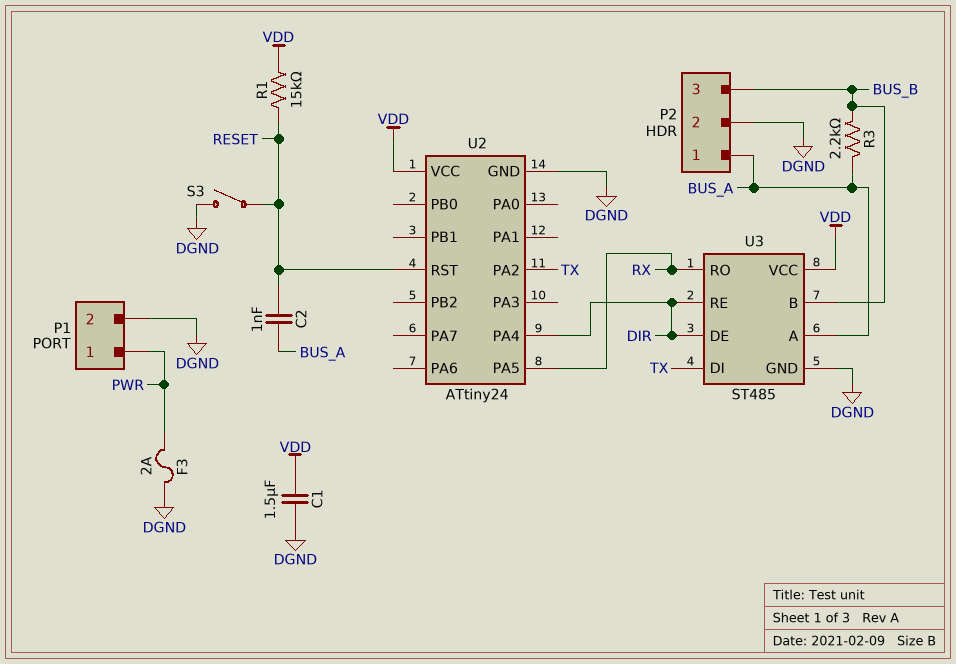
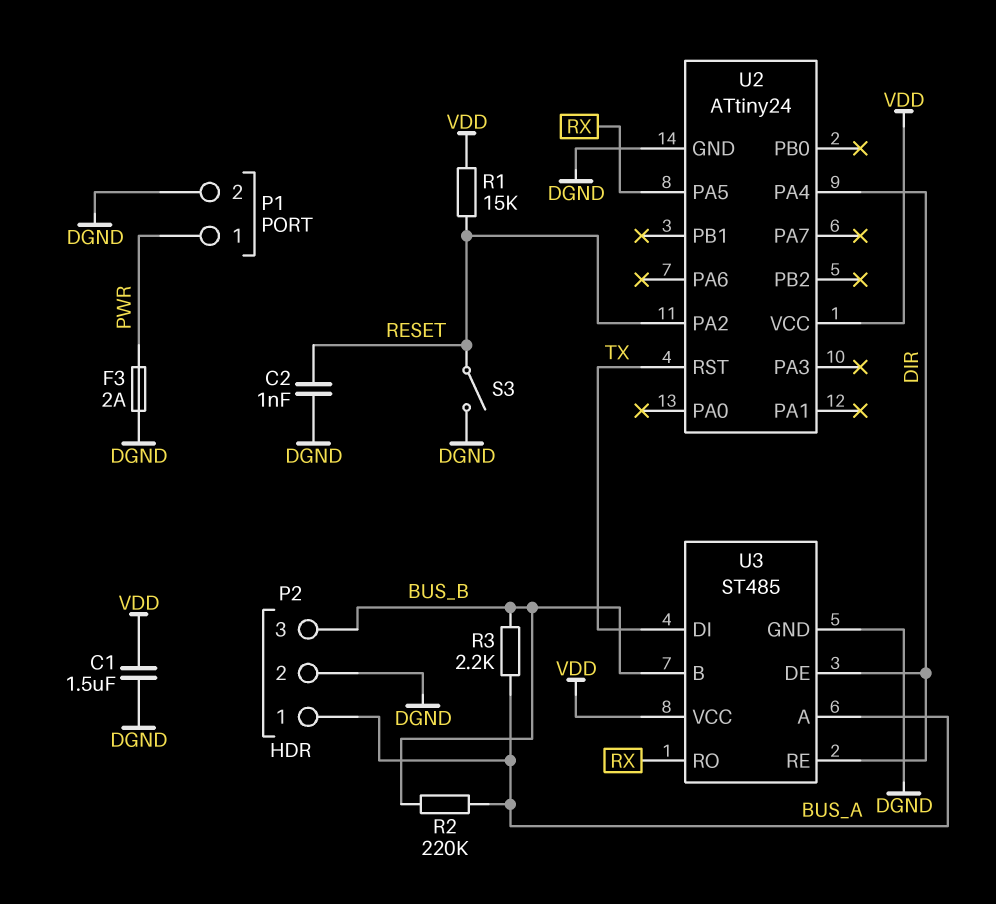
C2: 1nF (BUS_A, RESET) -> 1nF (DGND, RESET)
R2: none -> 220k (BUS_A, BUS_B)
U2 pin PA2: TX -> RESET
U2 pin RST: RESET -> TX

